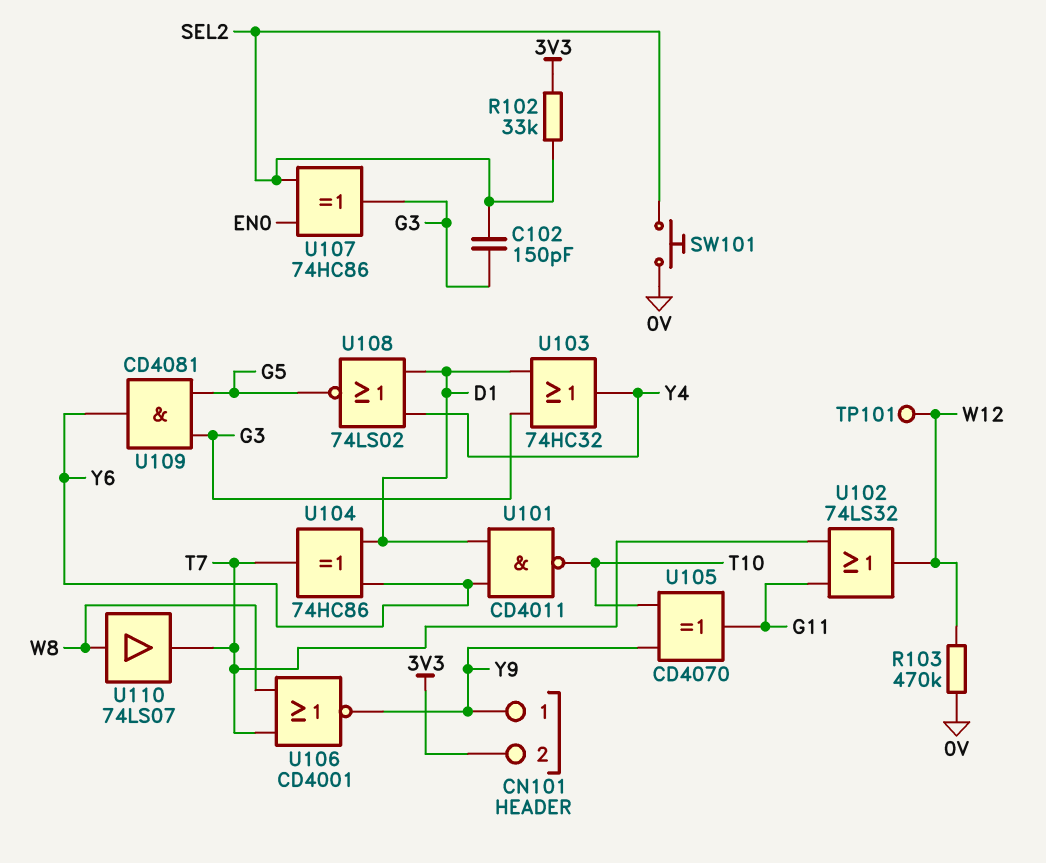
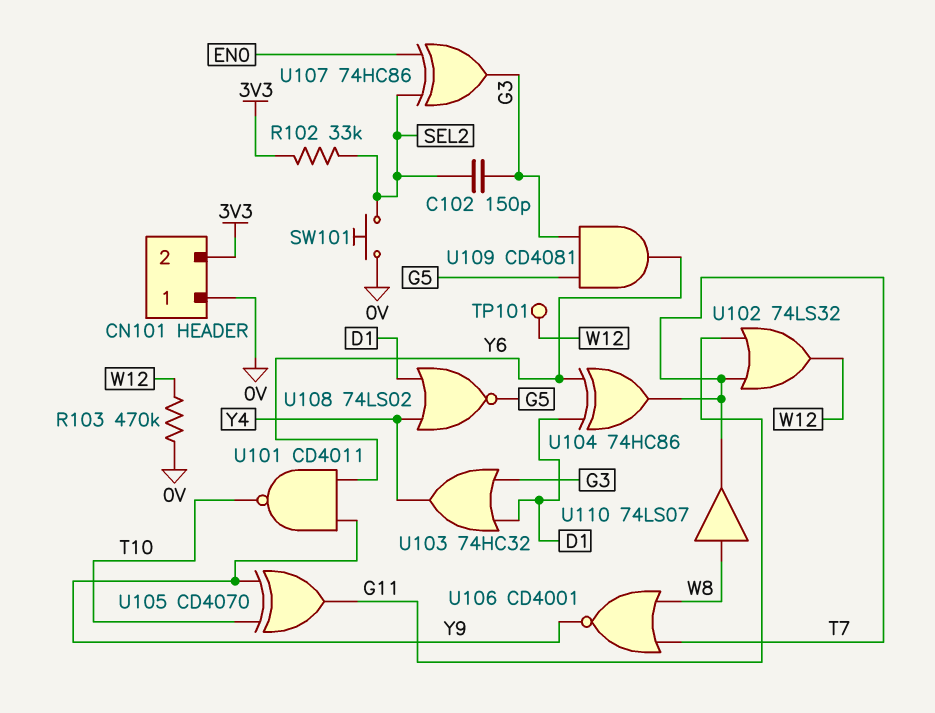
CN101 pin 1: Y9 -> 0V
U101: NAND CD4011 (in D1, in Y6, out T10) -> NAND CD4011 (in Y6, in Y9, out T10)

